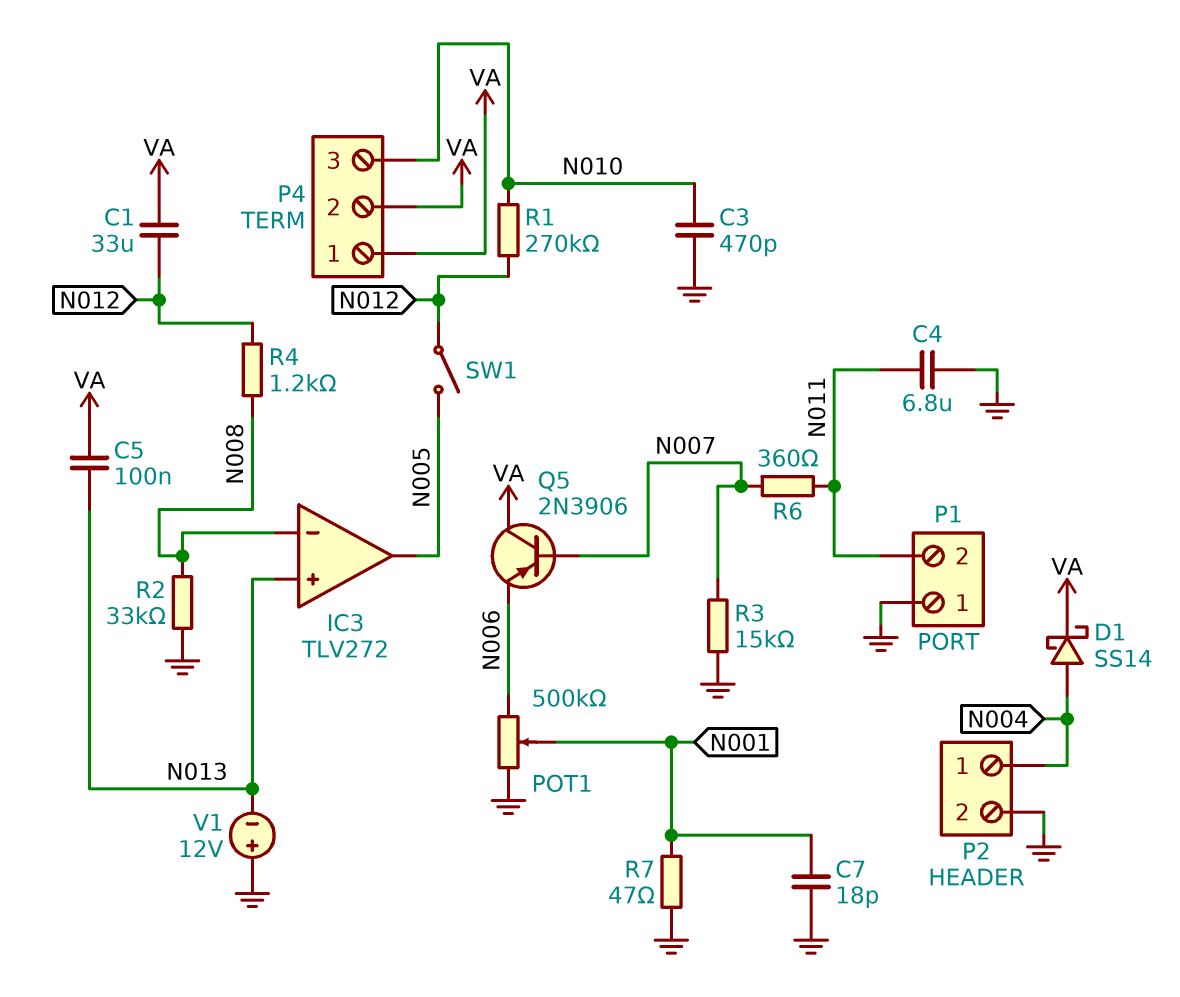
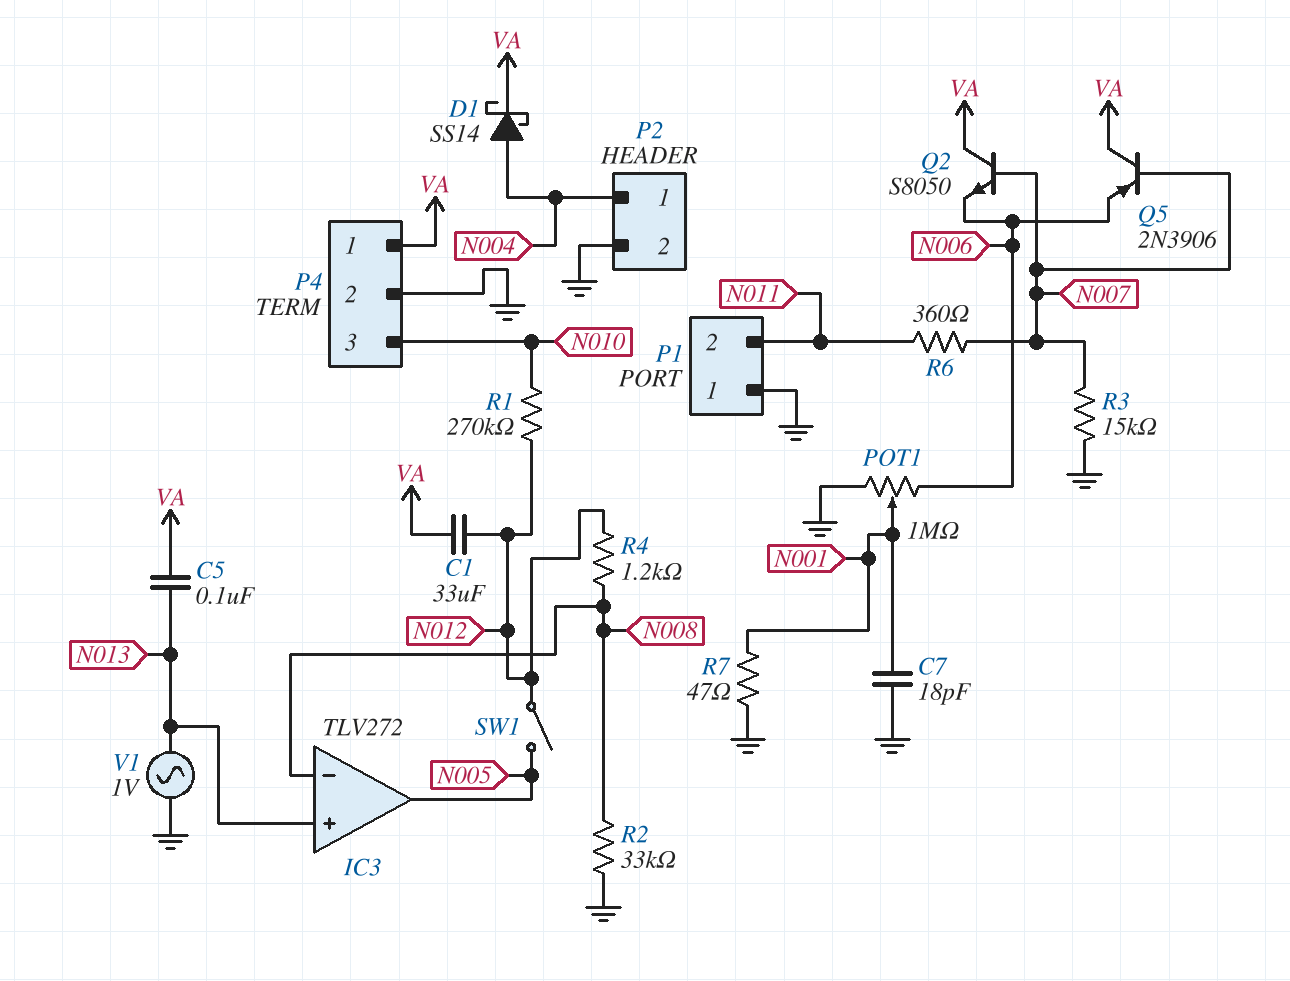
C3: 470pF (GND, N010) -> none
C4: 6.8uF (GND, N011) -> none
P4 pin 2: VA -> GND
POT1: 500k (GND, N006, wiper N001) -> 1M (GND, N006, wiper N001)
Q2: none -> NPN S8050 (B N007, C VA, E N006)
V1: 12V (plus GND, minus N013) -> AC 1V (GND, N013)

